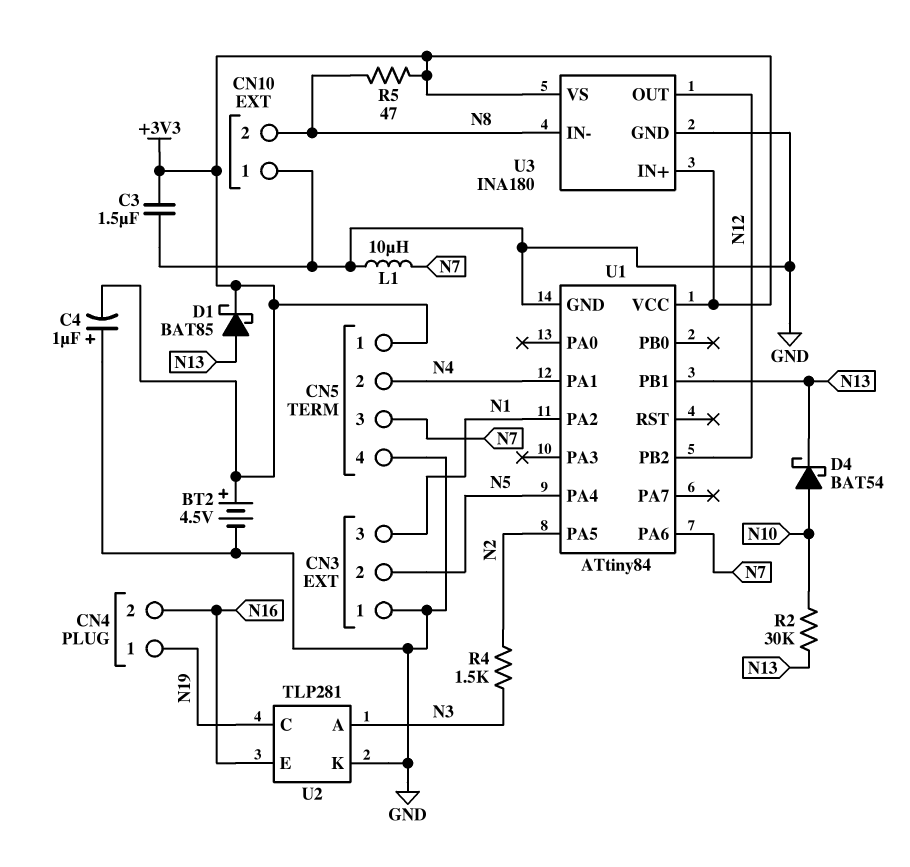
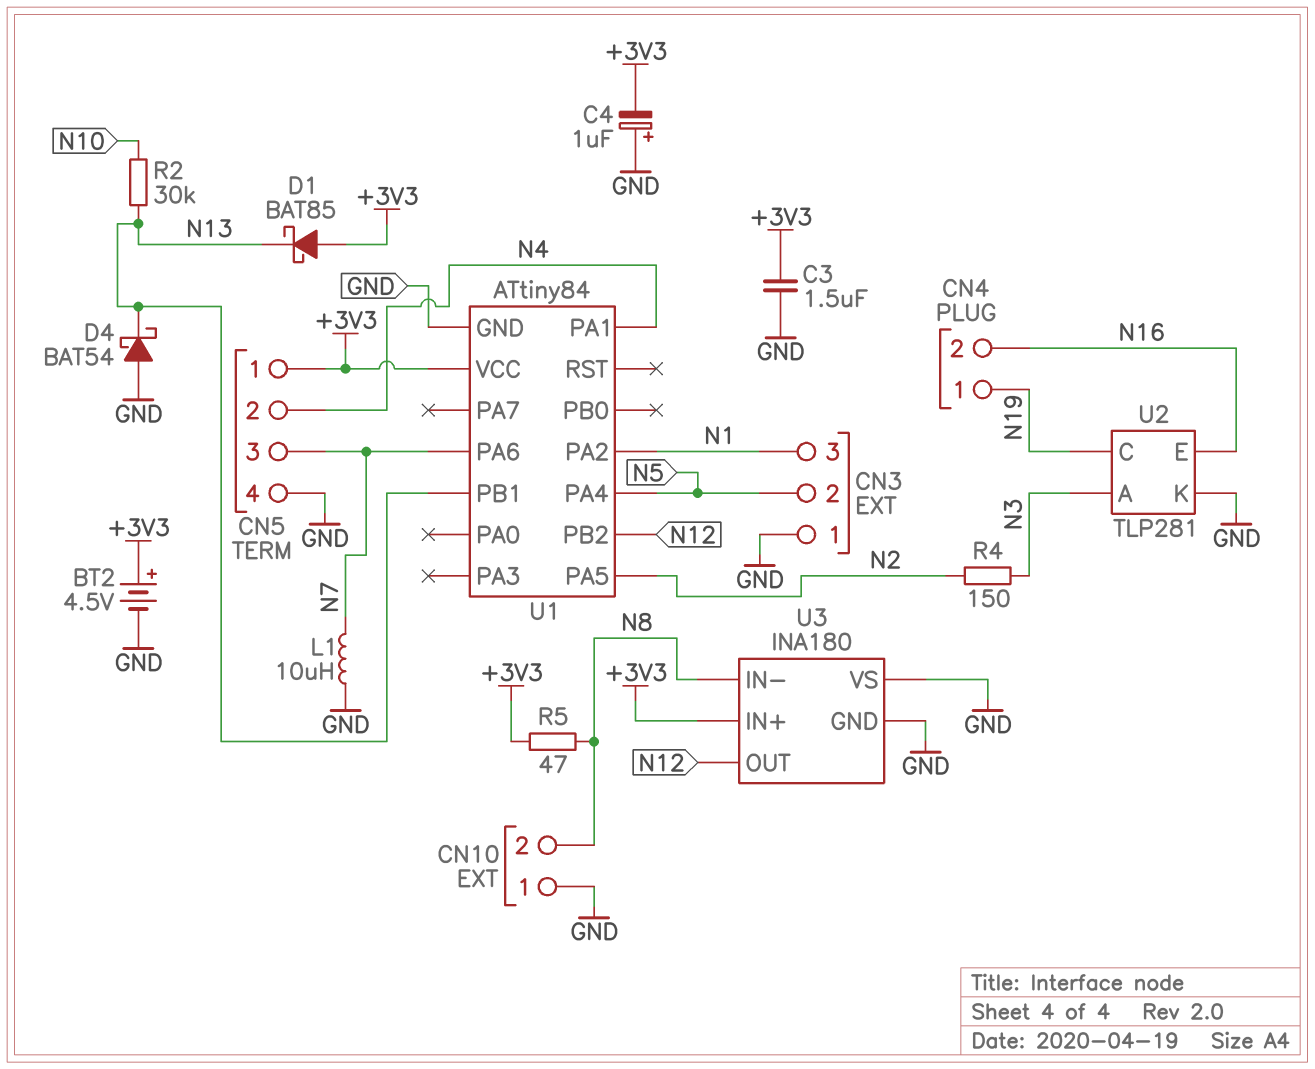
D1: schottky BAT85 (A N13, K +3V3) -> schottky BAT85 (A +3V3, K N13)
D4: schottky BAT54 (A N10, K N13) -> schottky BAT54 (A GND, K N13)
R4: 1.5k (N2, N3) -> 150 (N2, N3)
U3 pin VS: +3V3 -> GND

